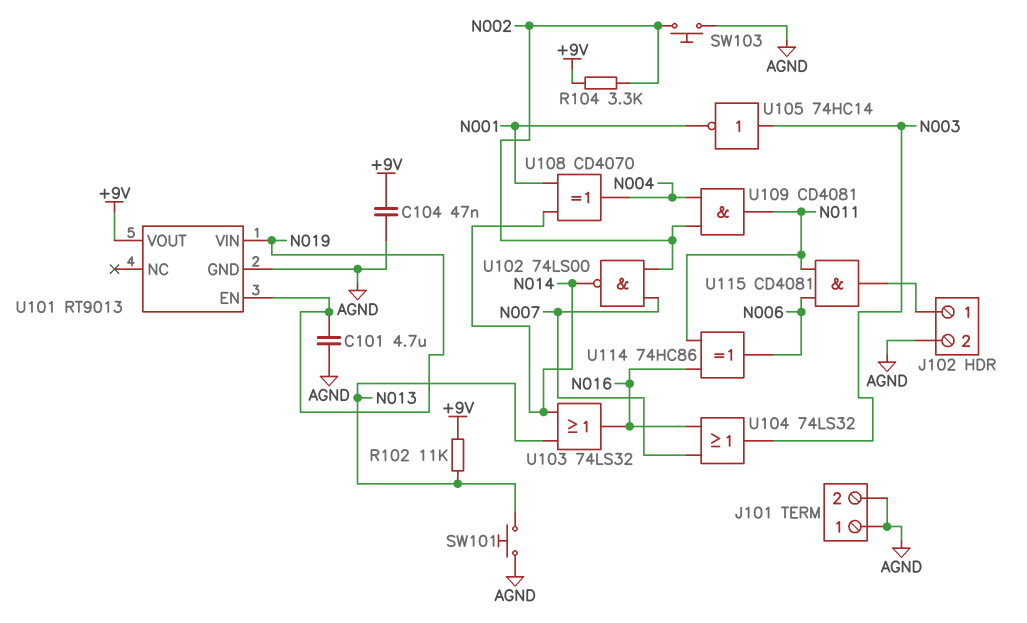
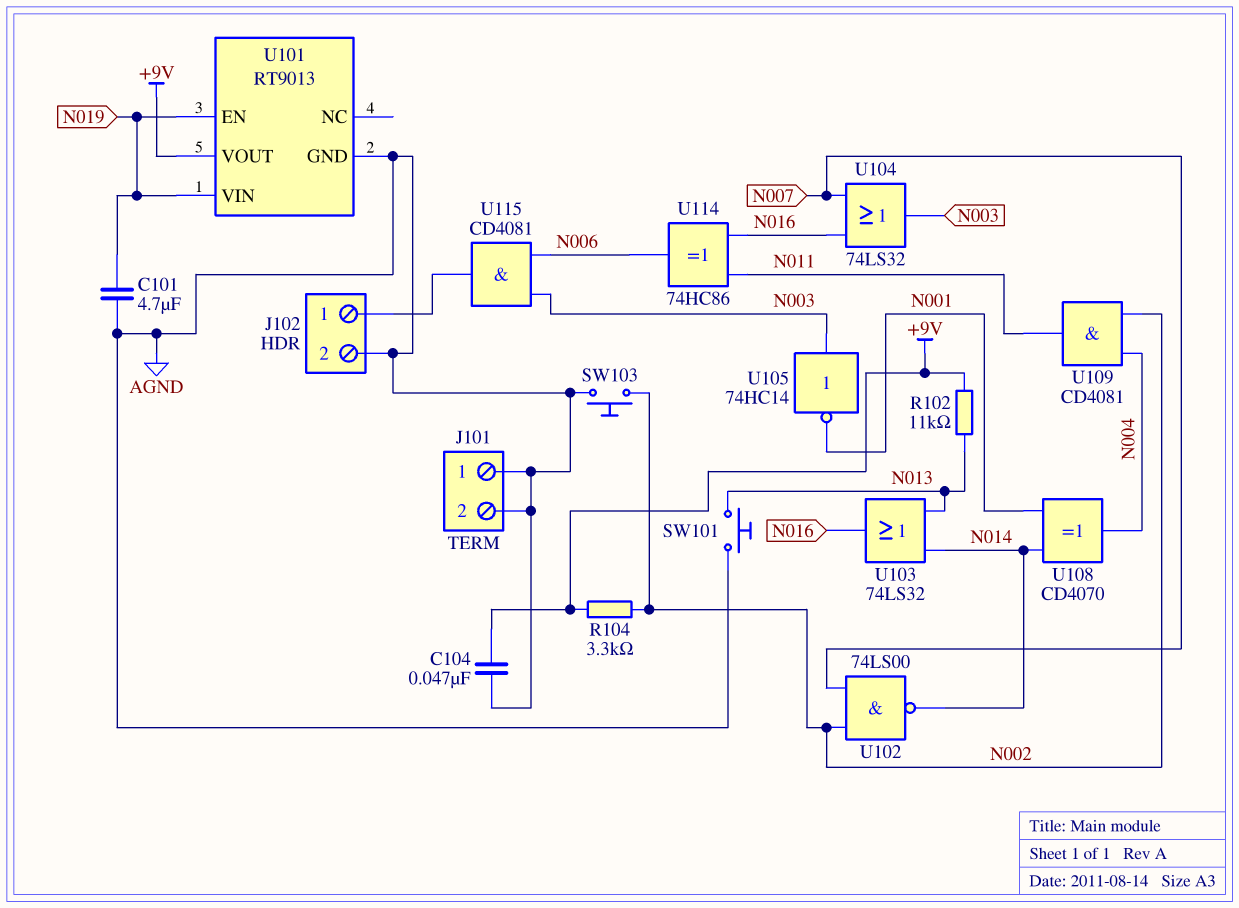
U115: AND CD4081 (in N006, in N011, out J102/1) -> AND CD4081 (in N003, in N006, out J102/1)

